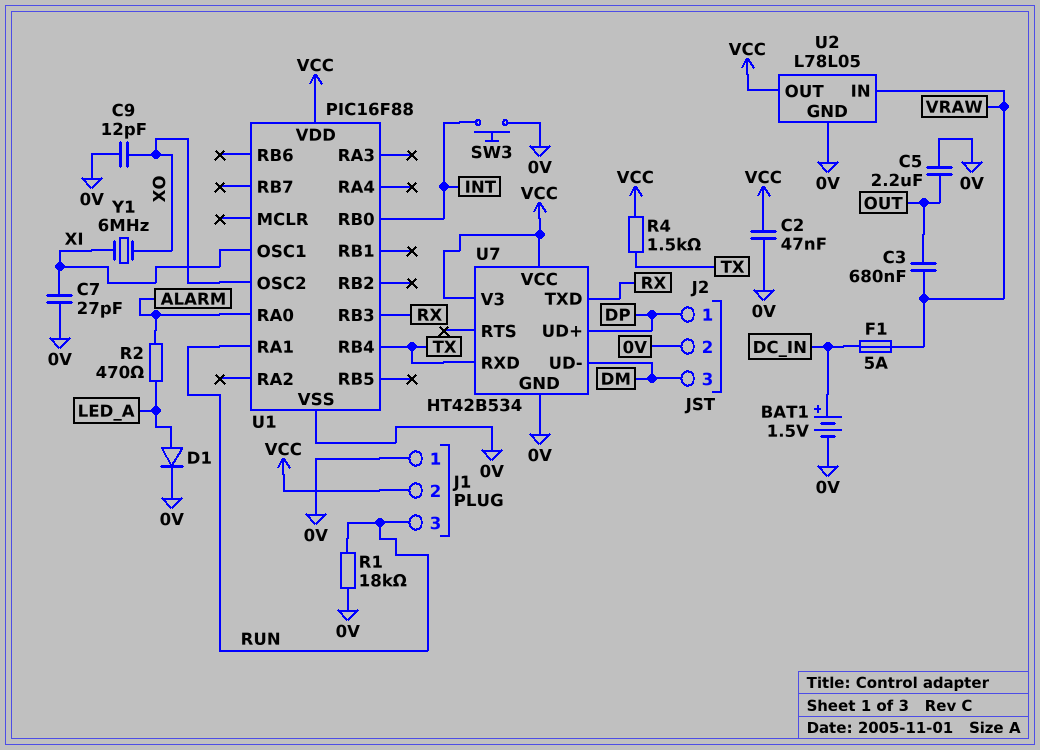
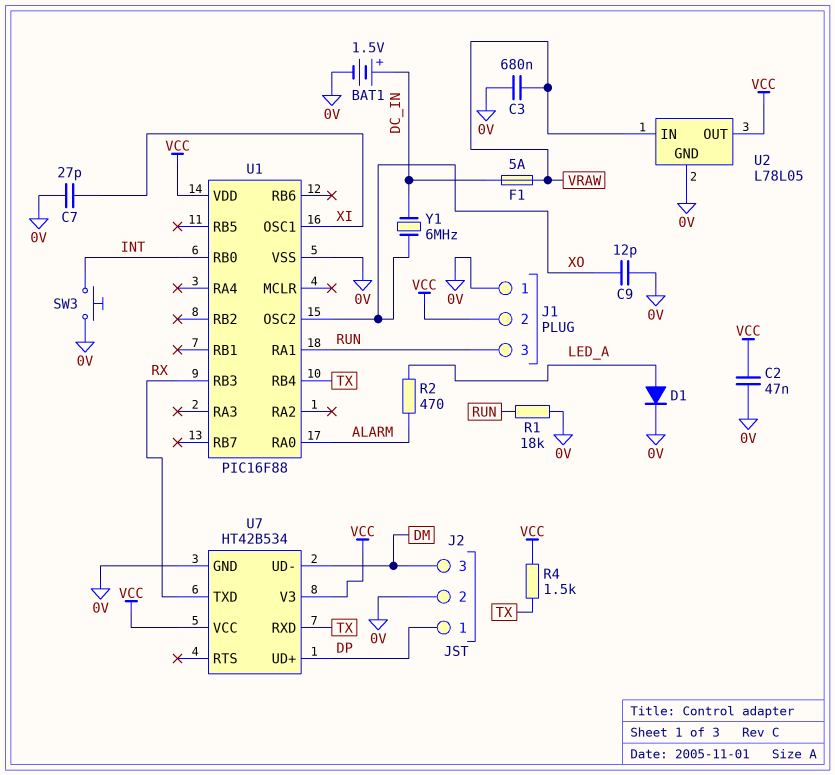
C3: 680nF (OUT, VRAW) -> 680nF (0V, VRAW)
C5: 2.2uF (0V, OUT) -> none
Y1: 6MHz (XI, XO) -> 6MHz (DC_IN, XO)

